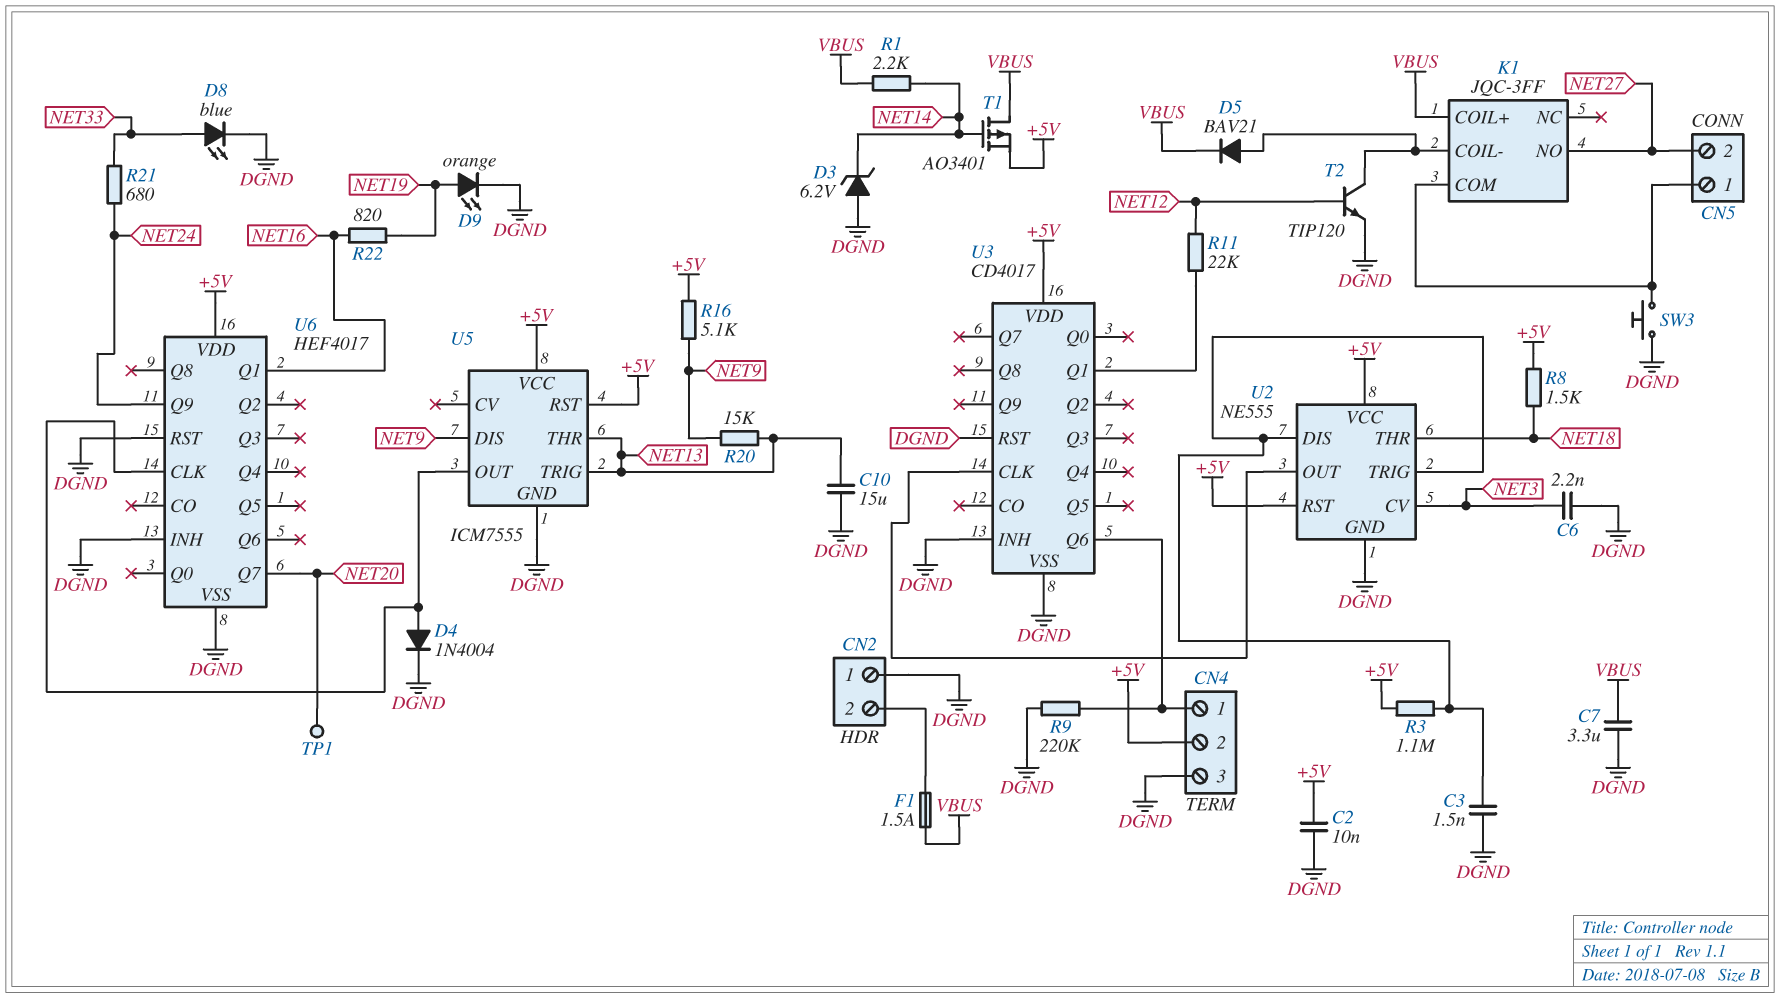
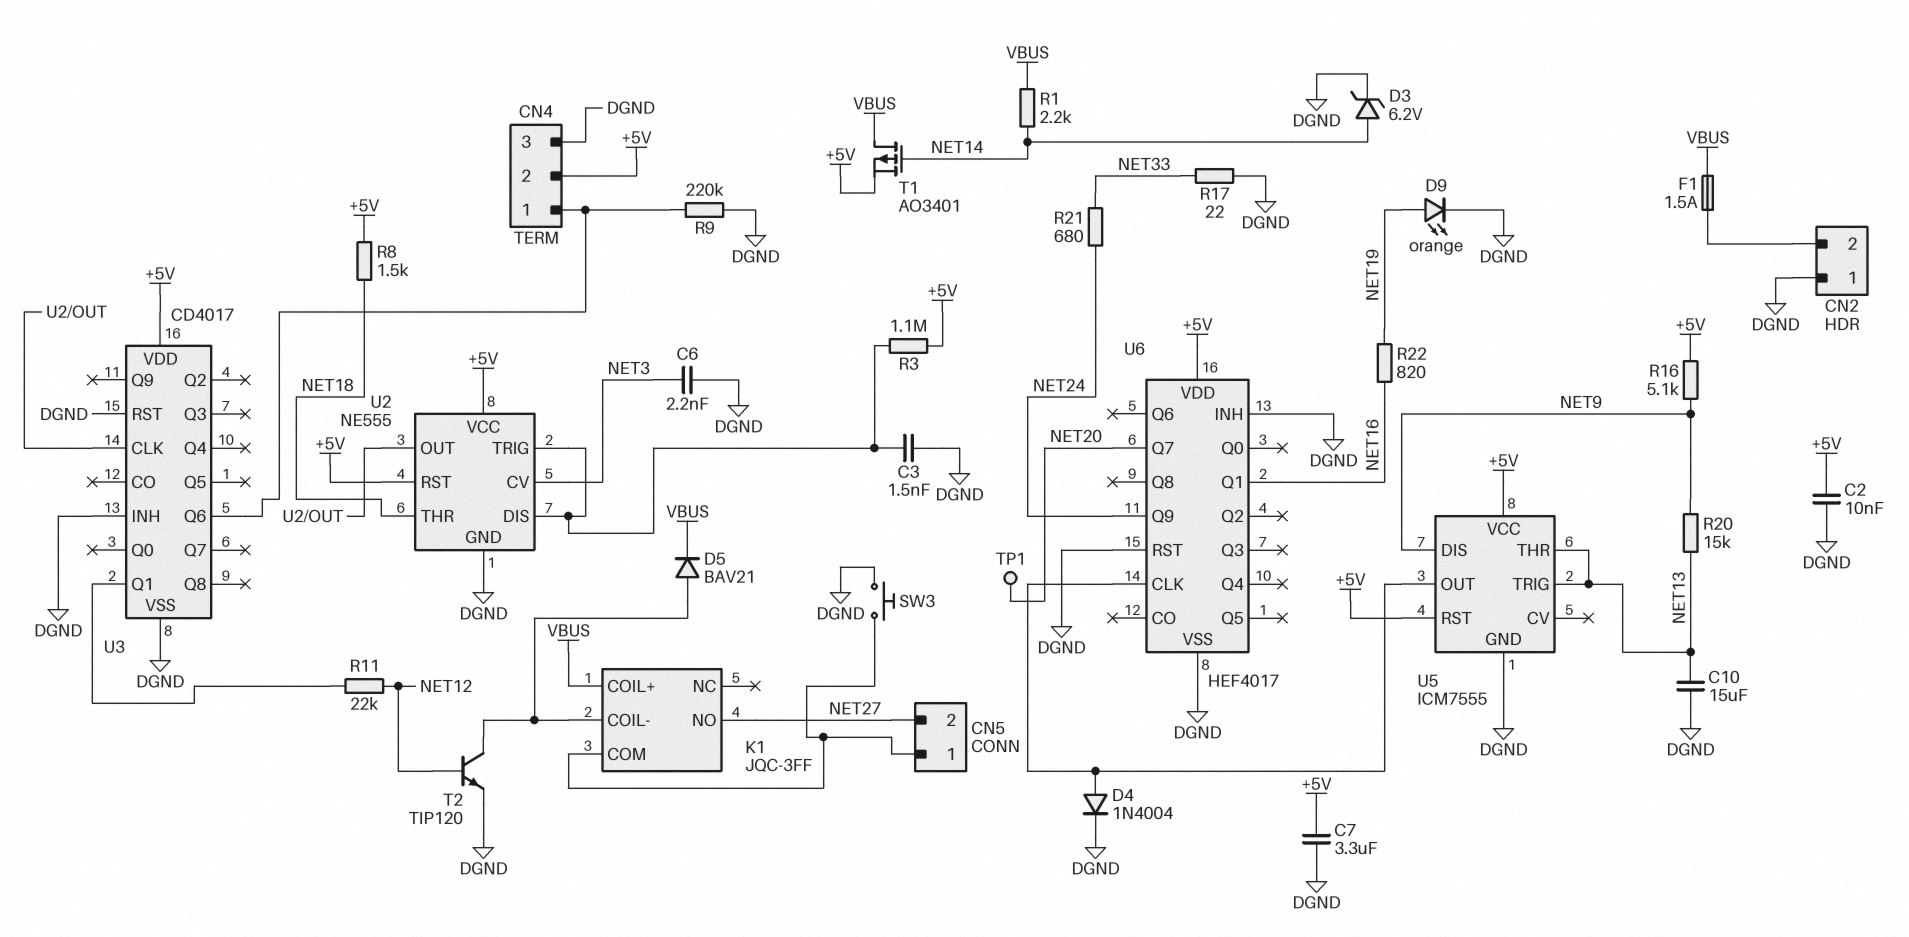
C7: 3.3uF (DGND, VBUS) -> 3.3uF (+5V, DGND)
D3: zener 6.2V (A DGND, K NET14) -> zener 6.2V (A NET14, K DGND)
D8: LED blue (A NET33, K DGND) -> none
R17: none -> 22 (DGND, NET33)

